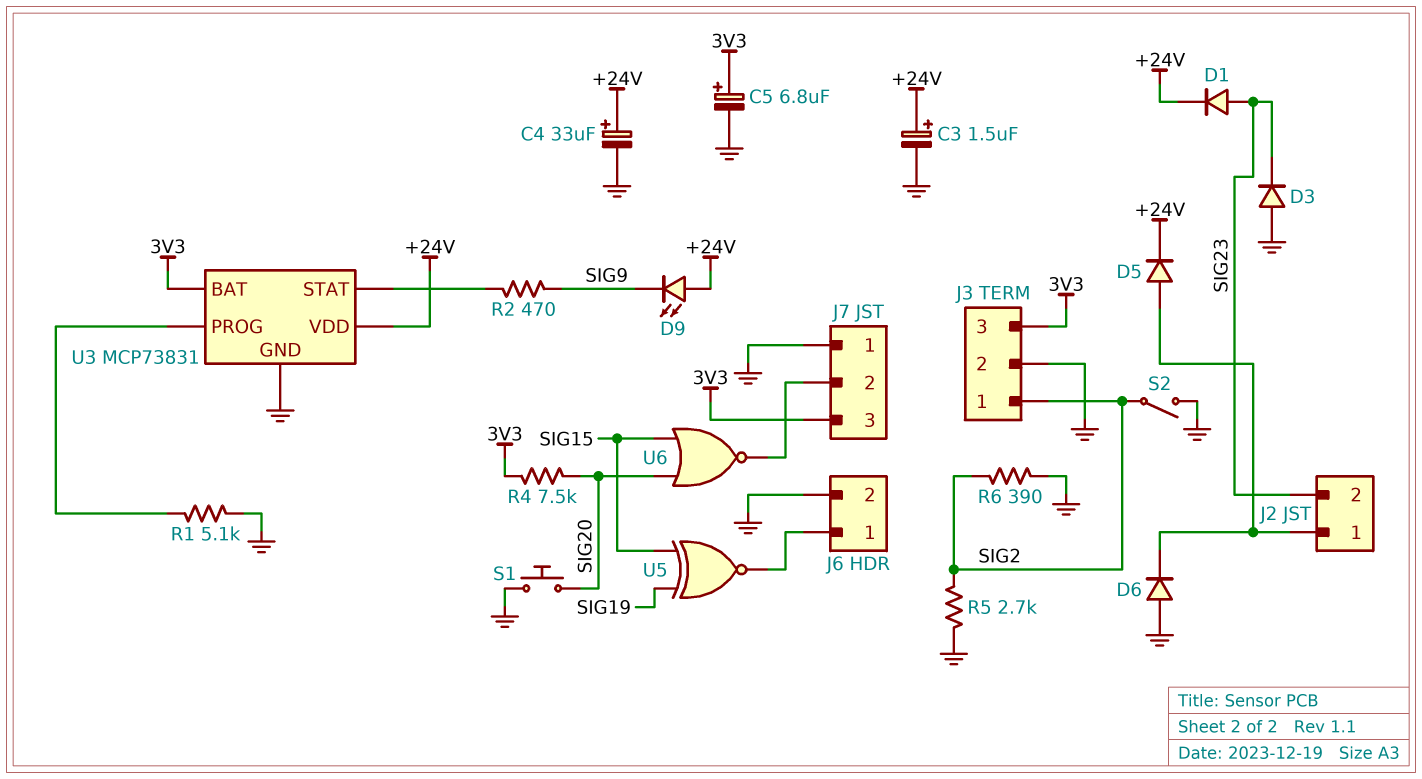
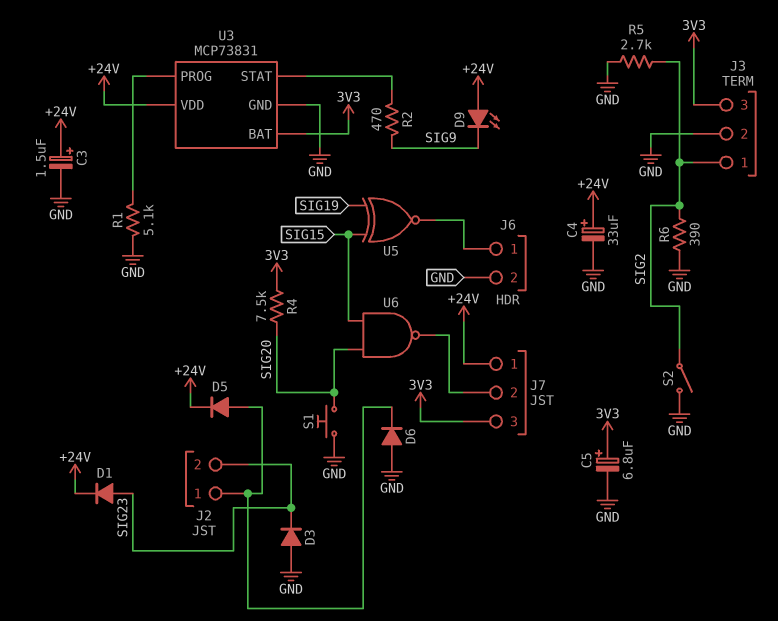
J7 pin 1: GND -> +24V
U6: NOR (in SIG15, in SIG20, out J7/2) -> NAND (in SIG15, in SIG20, out J7/2)

